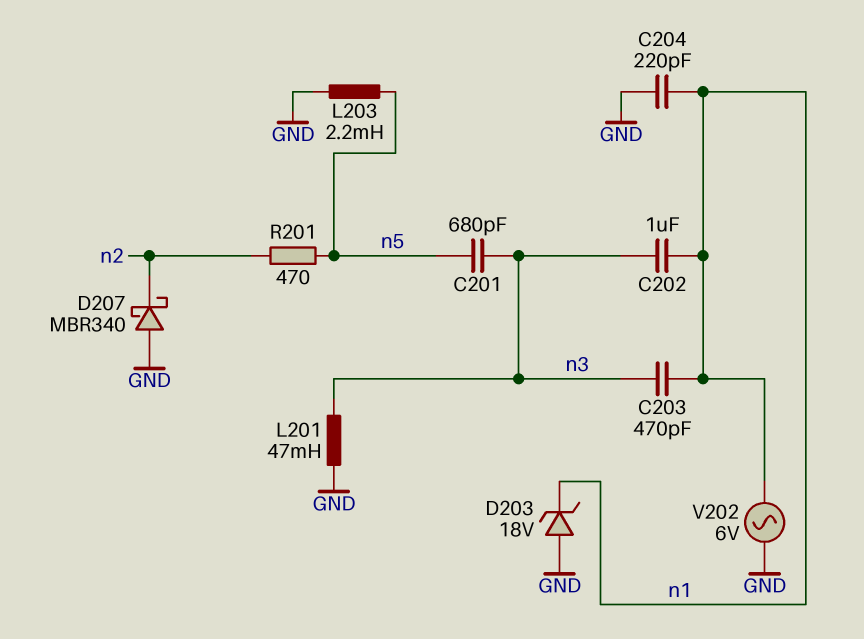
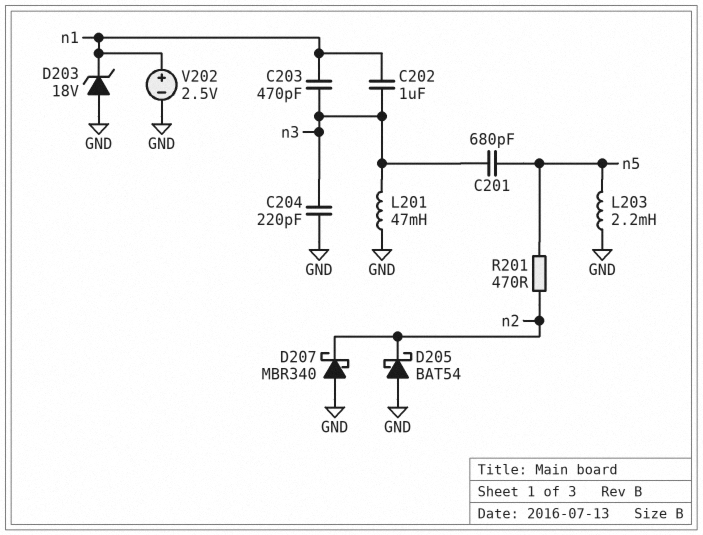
C204: 220pF (GND, n1) -> 220pF (GND, n3)
D205: none -> schottky BAT54 (A GND, K n2)
V202: AC 6V (GND, n1) -> 2.5V (plus n1, minus GND)

